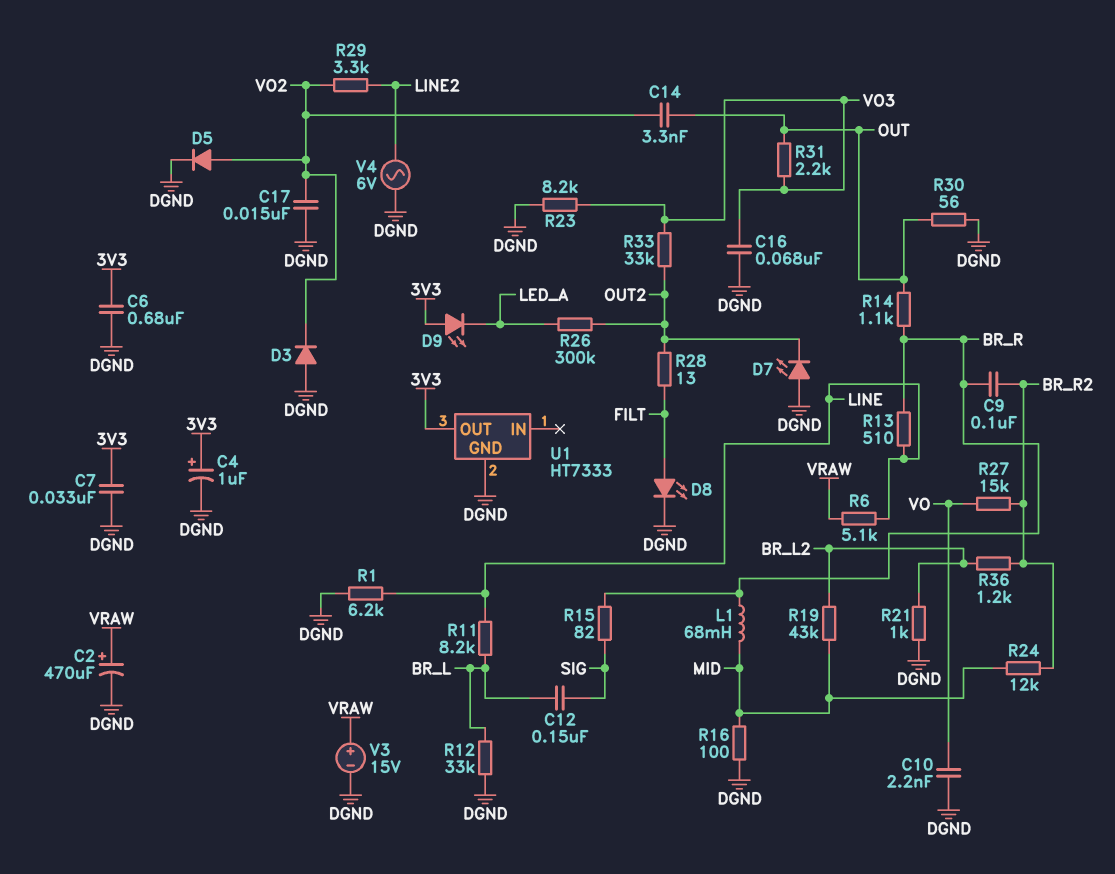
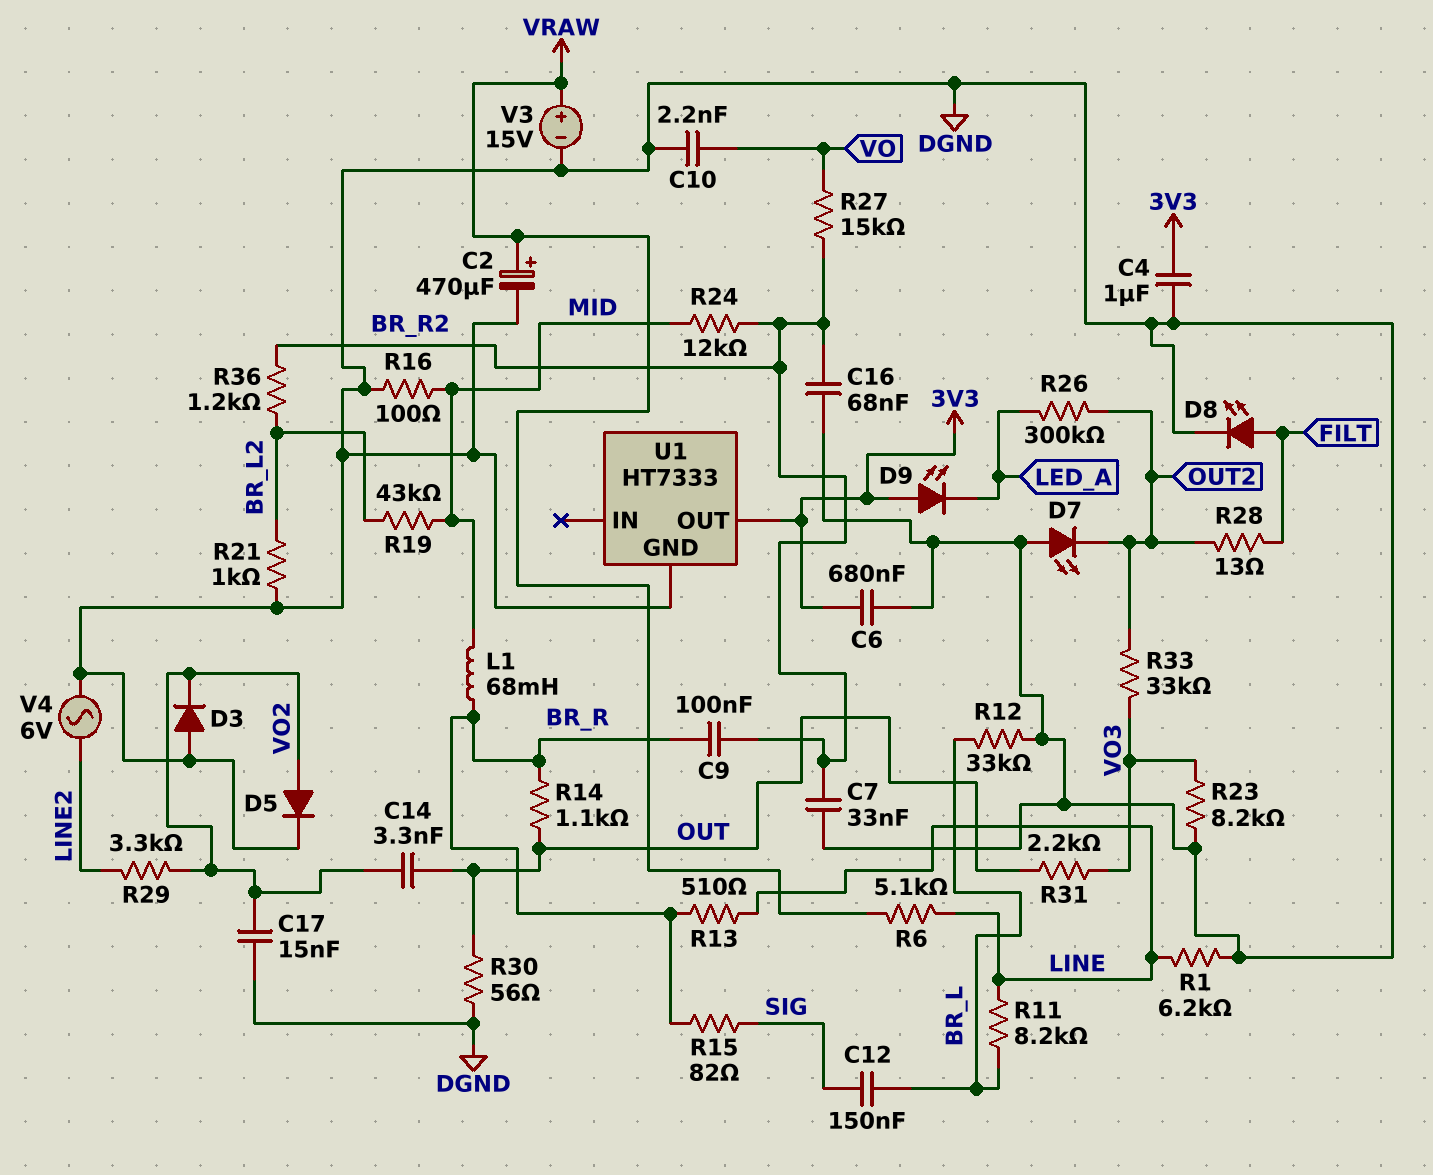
C4: 1uF (plus 3V3, minus DGND) -> 1uF (3V3, DGND)
C7: 33nF (3V3, DGND) -> 33nF (BR_R2, DGND)
C16: 68nF (DGND, VO3) -> 68nF (BR_R2, DGND)

